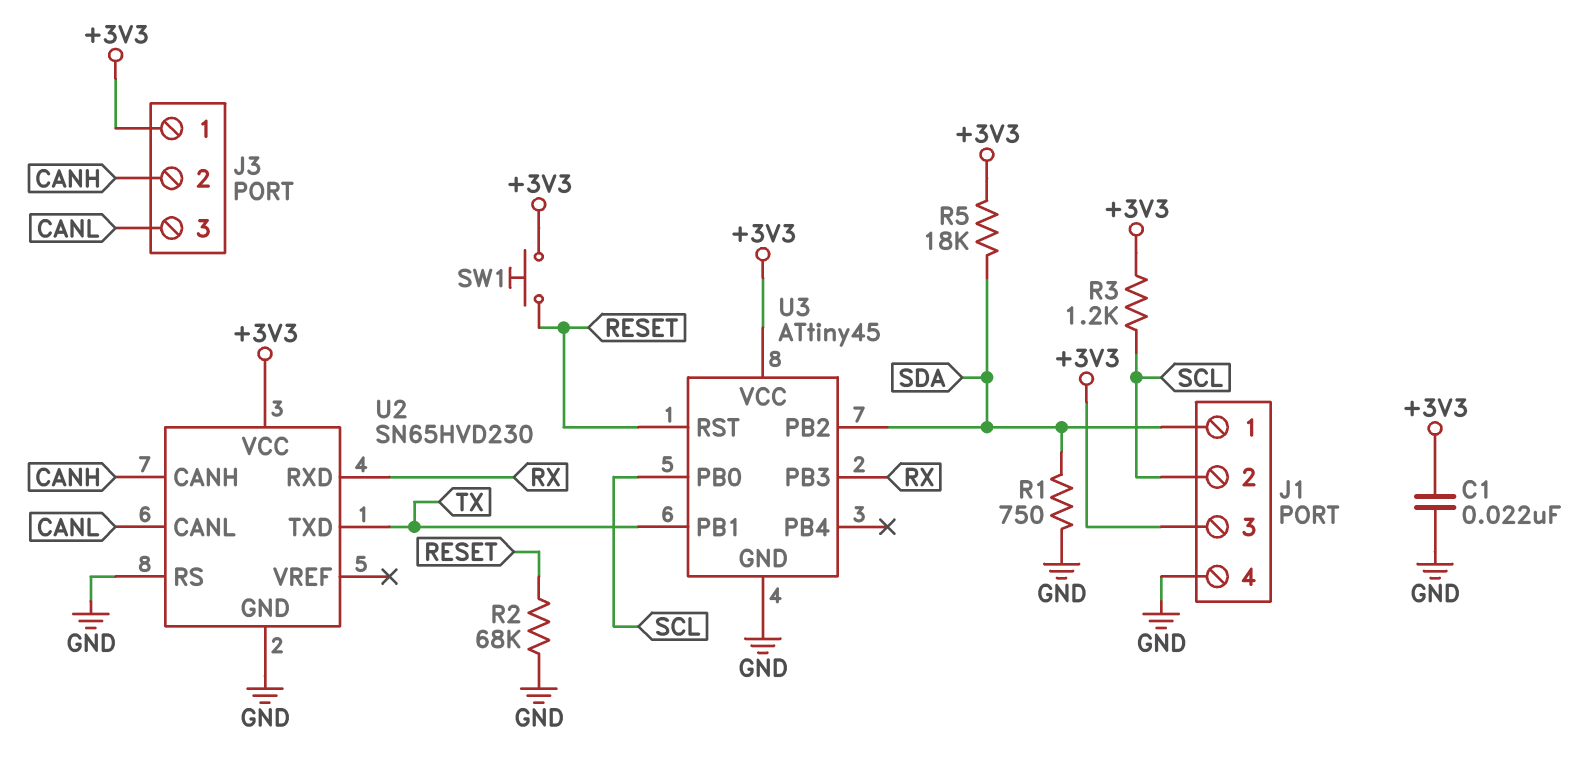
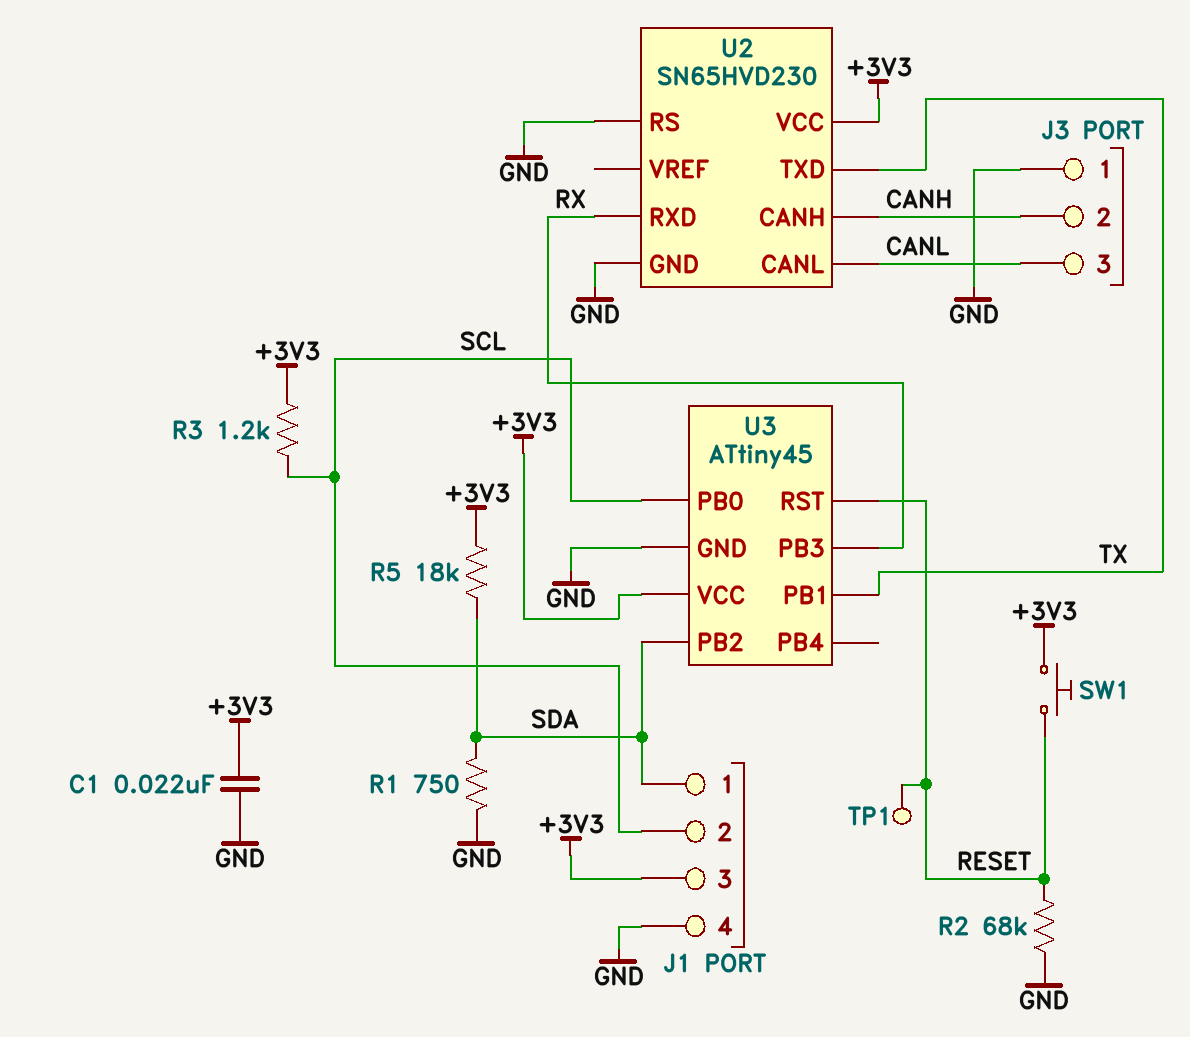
J3 pin 1: +3V3 -> GND
TP1: none -> test point (RESET)

